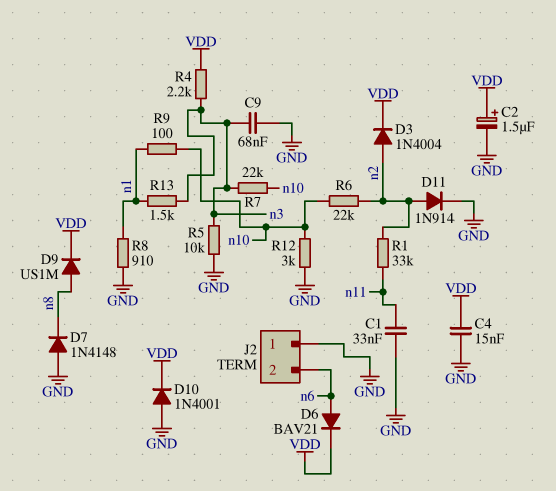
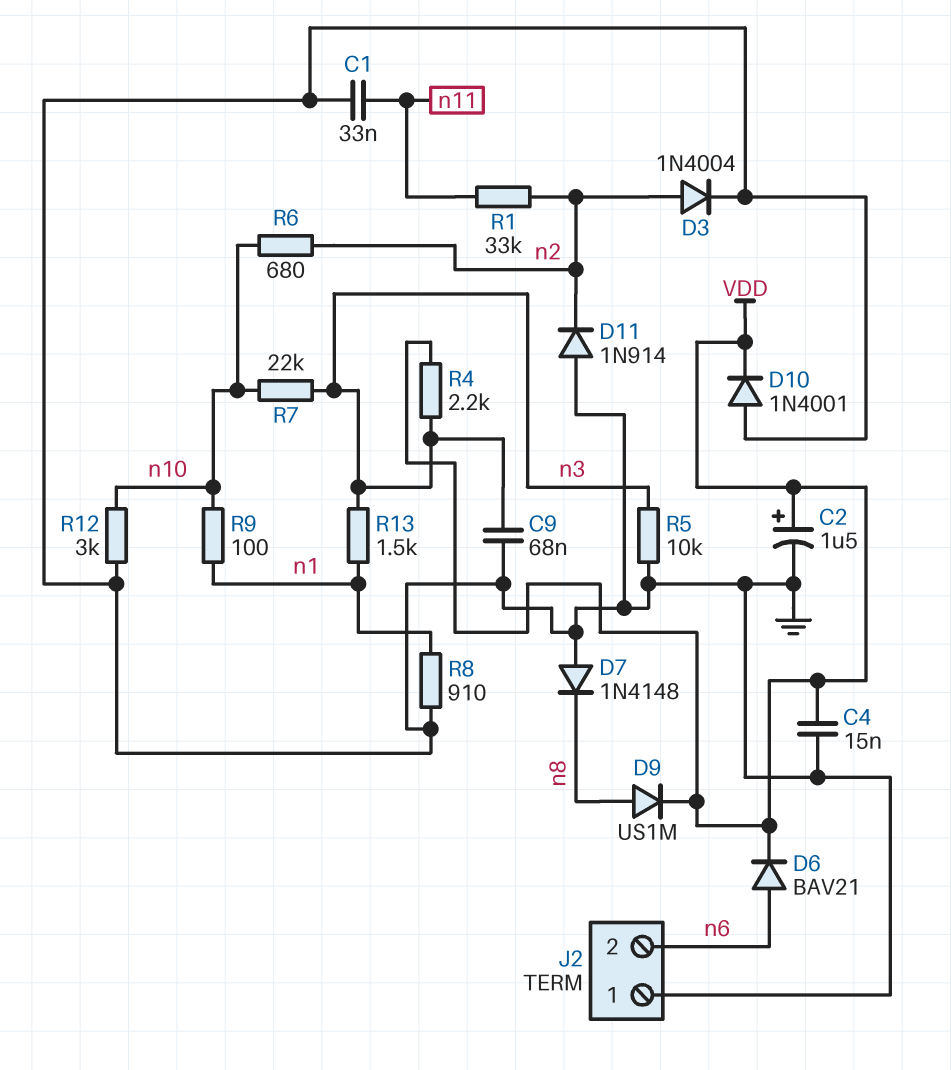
D3: diode 1N4004 (A n2, K VDD) -> diode 1N4004 (A n2, K GND)
D11: diode 1N914 (A n2, K GND) -> diode 1N914 (A GND, K n2)
R6: 22k (n2, n10) -> 680 (n2, n10)

